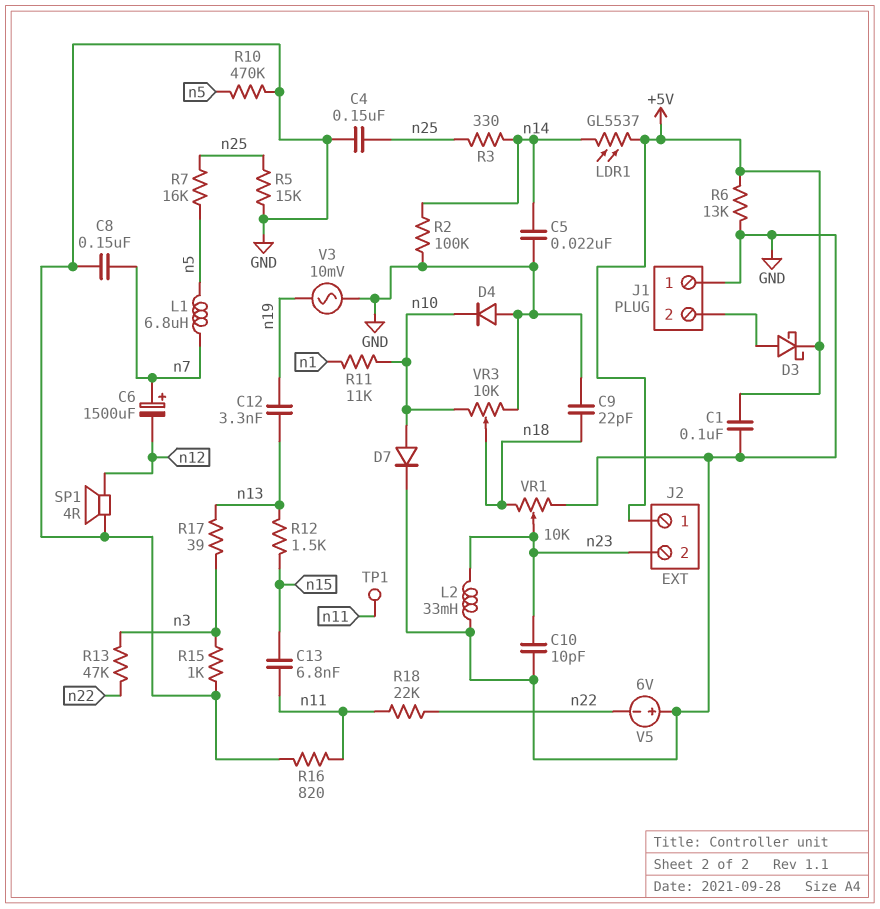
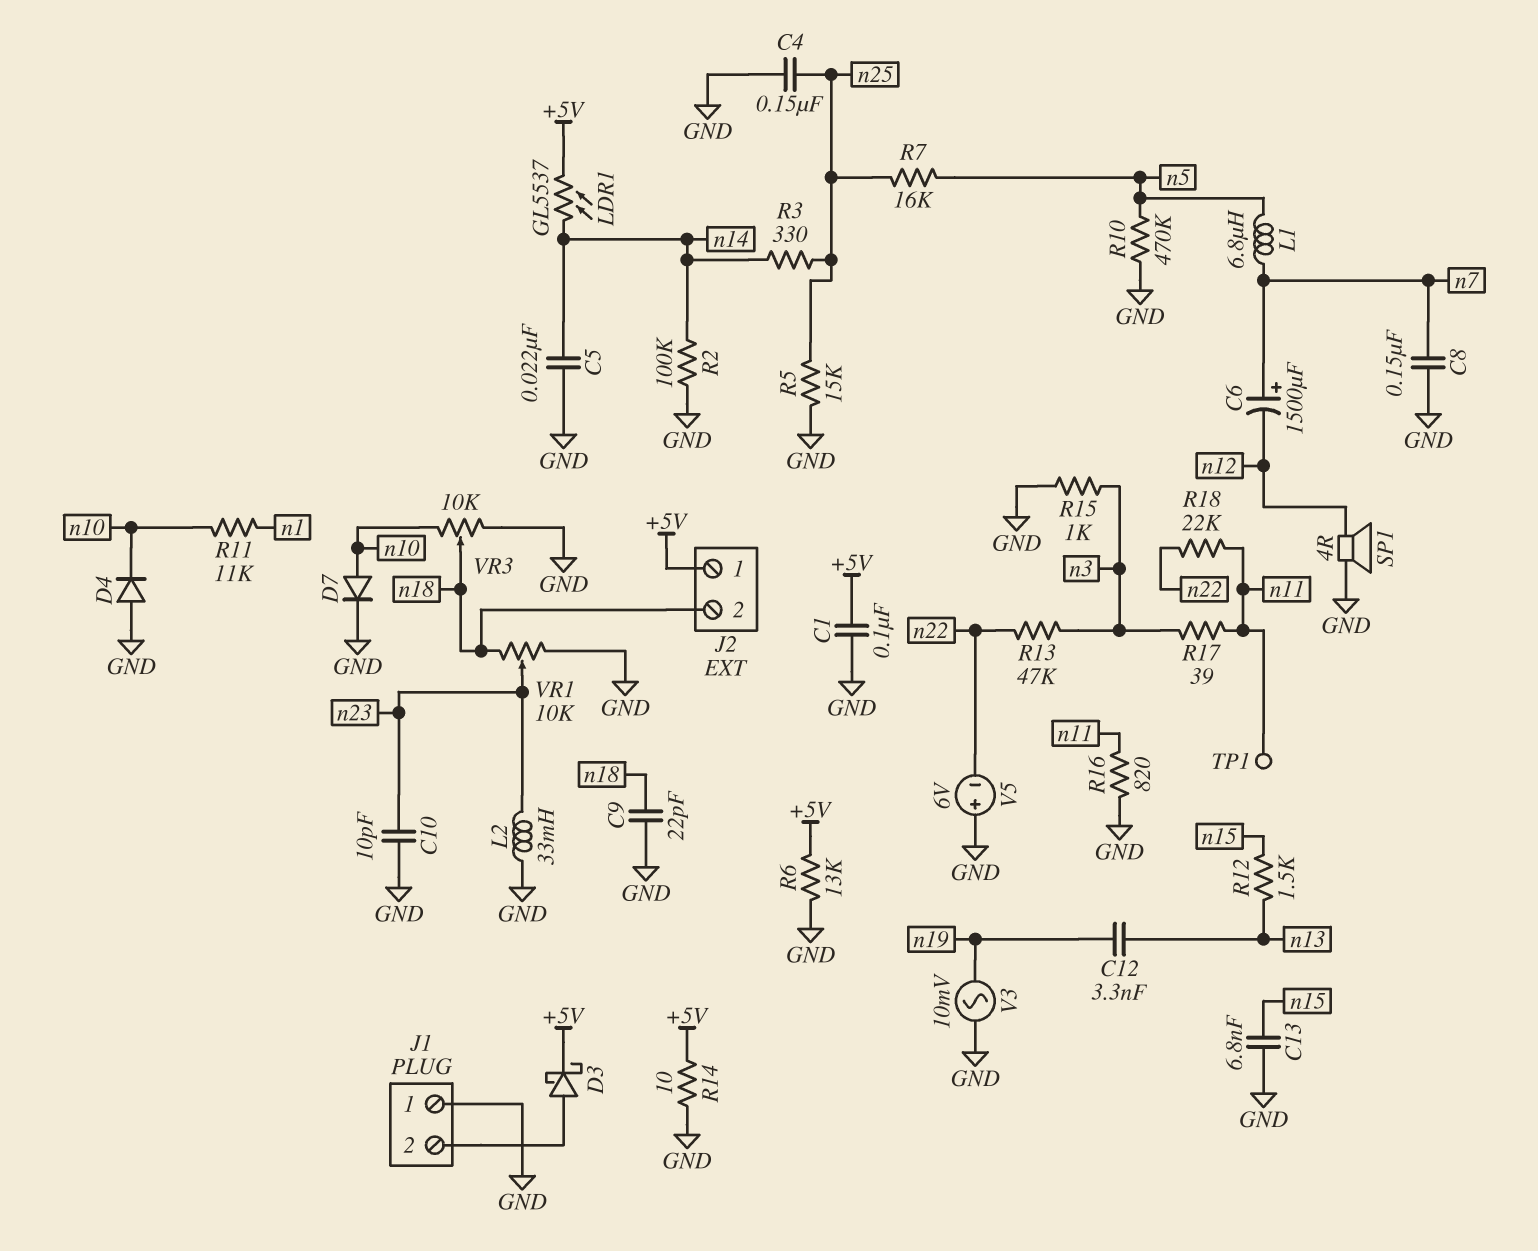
C13: 6.8nF (n11, n15) -> 6.8nF (GND, n15)
J2 pin 2: n23 -> n18
R14: none -> 10 (+5V, GND)
R17: 39 (n3, n13) -> 39 (n3, n11)

